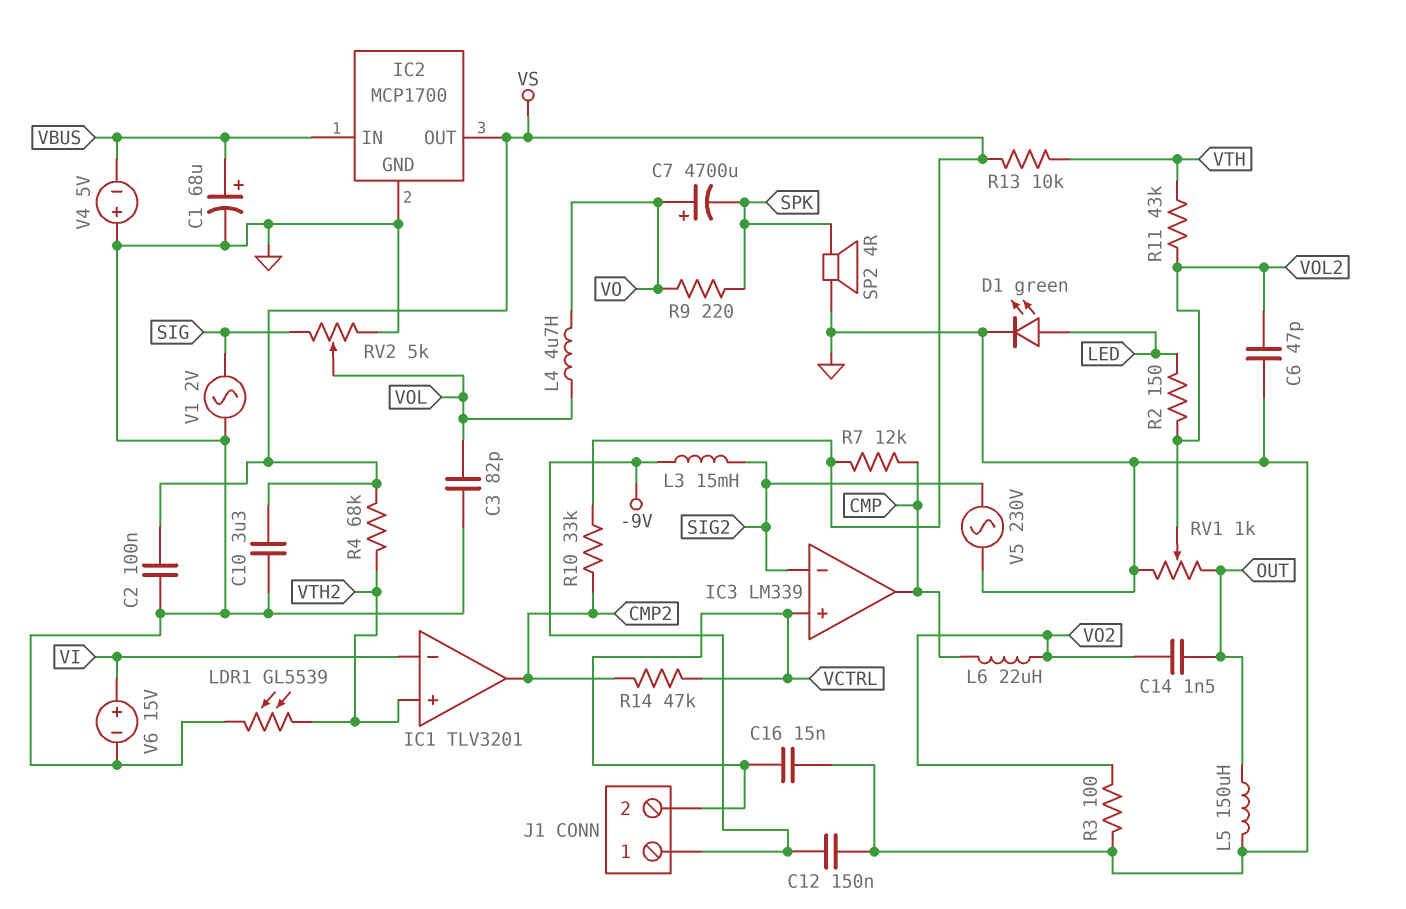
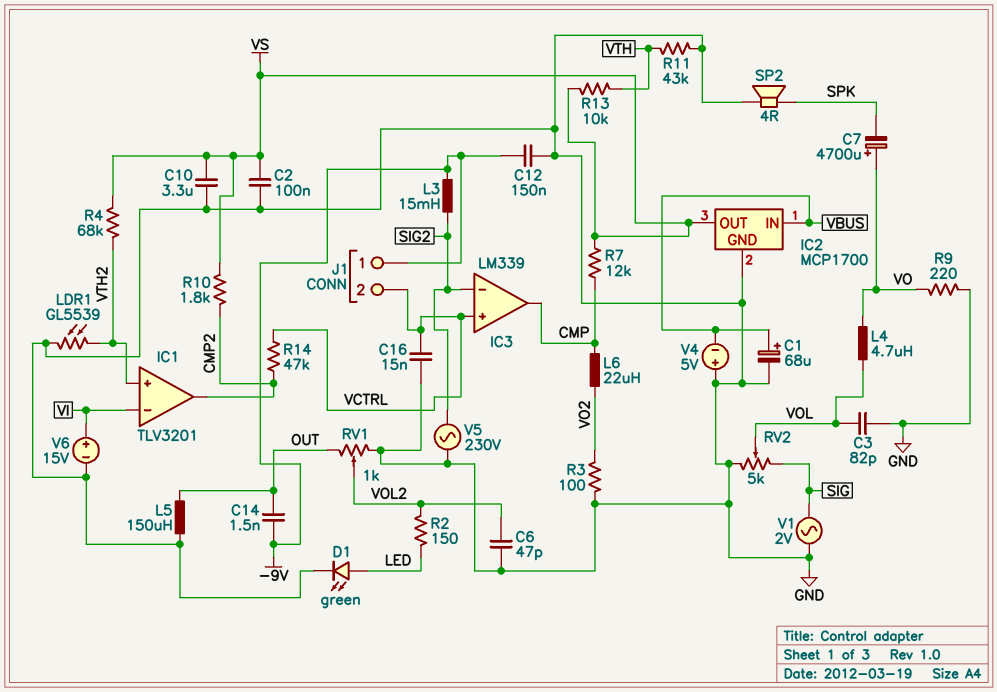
C14: 1.5nF (OUT, VO2) -> 1.5nF (-9V, OUT)
R9: 220 (SPK, VO) -> 220 (GND, VO)
R10: 33k (CMP2, VS) -> 1.8k (CMP2, VS)
R11: 43k (VOL2, VTH) -> 43k (GND, VTH)

